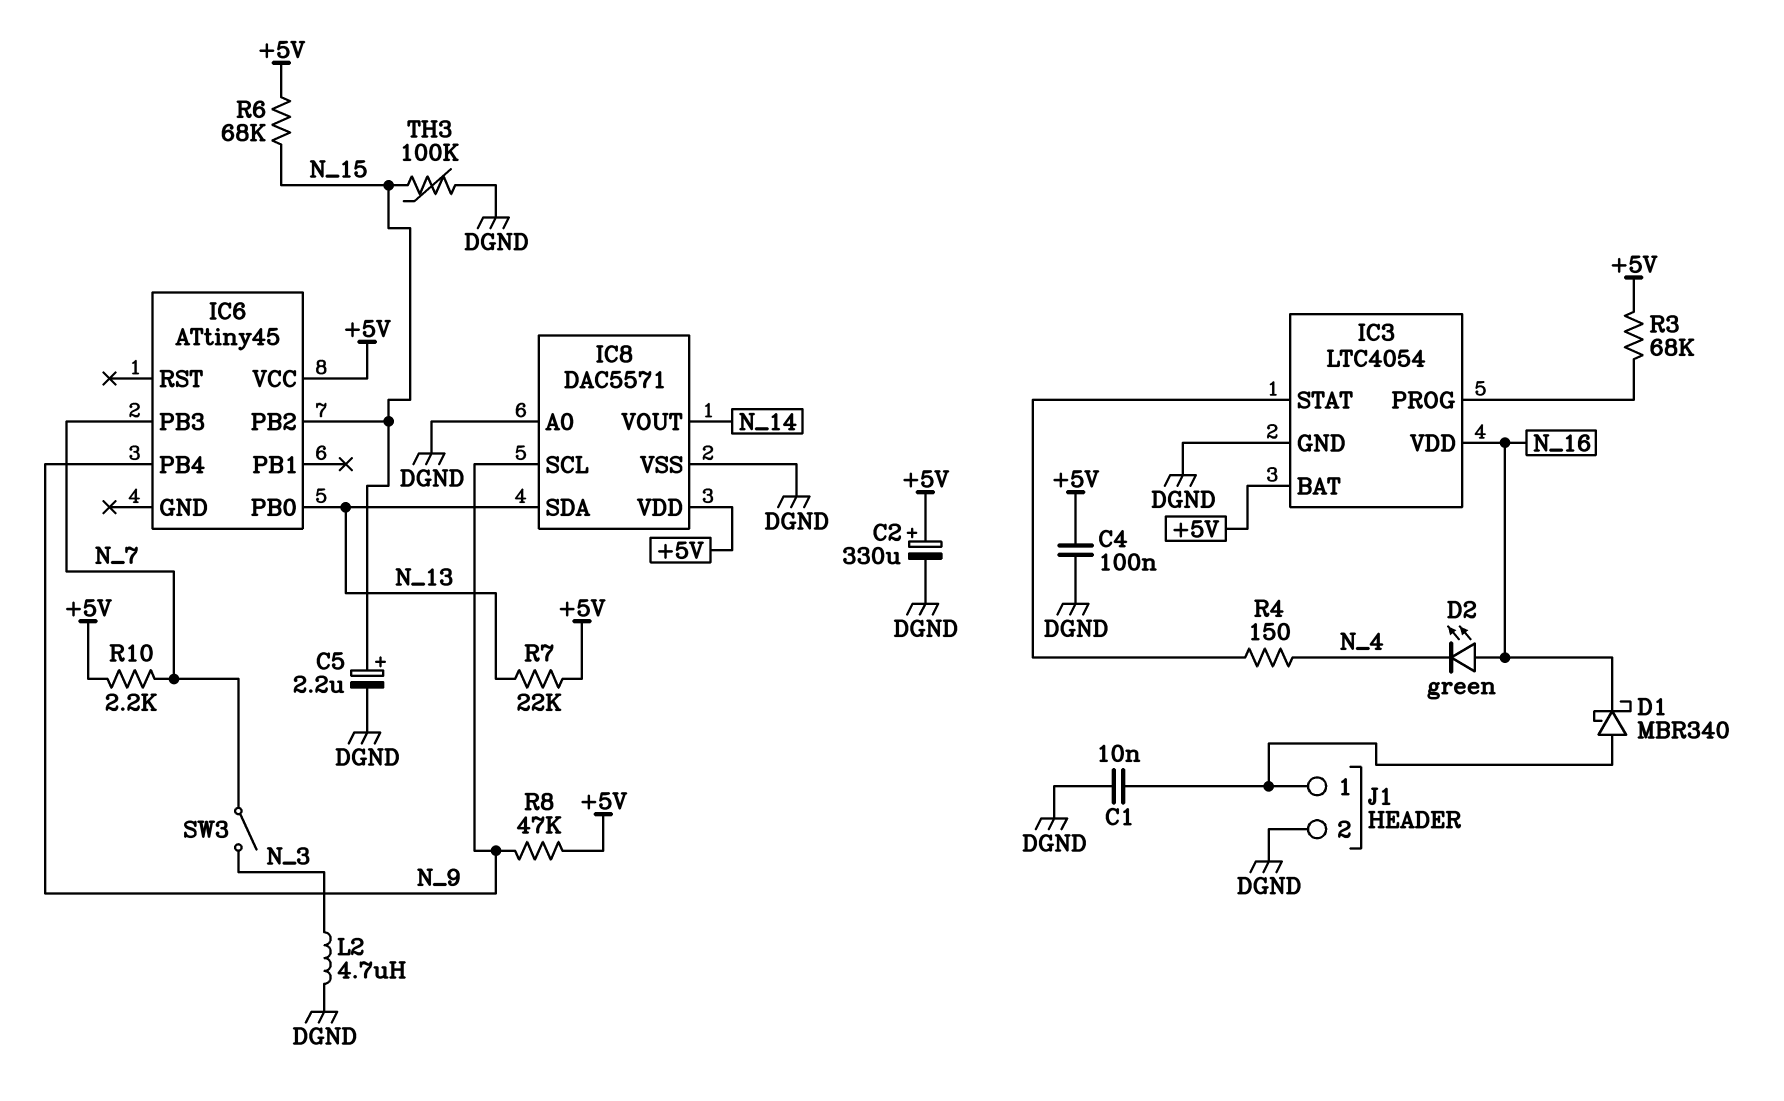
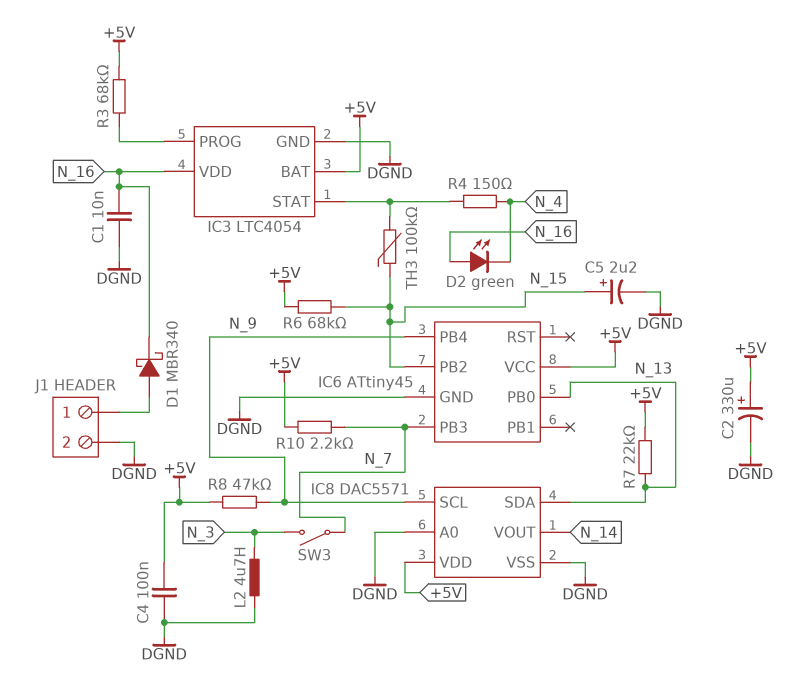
C1: 10nF (DGND, J1/1) -> 10nF (DGND, N_16)
IC6 pin GND: none -> DGND
TH3: 100k (DGND, N_15) -> 100k (IC3/STAT, N_15)

